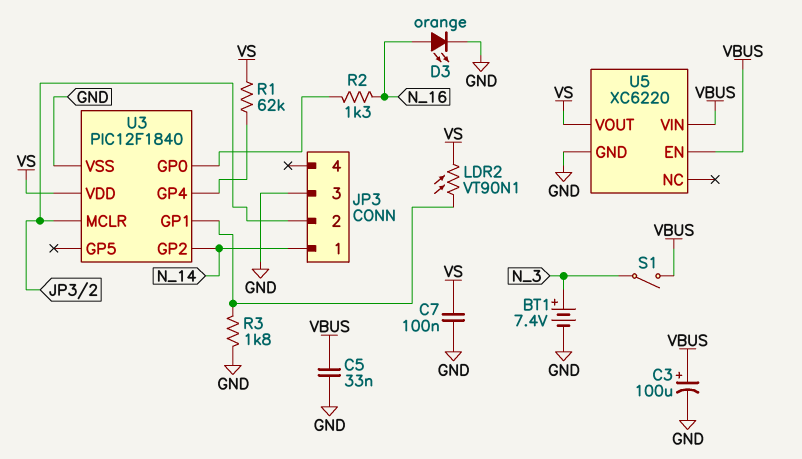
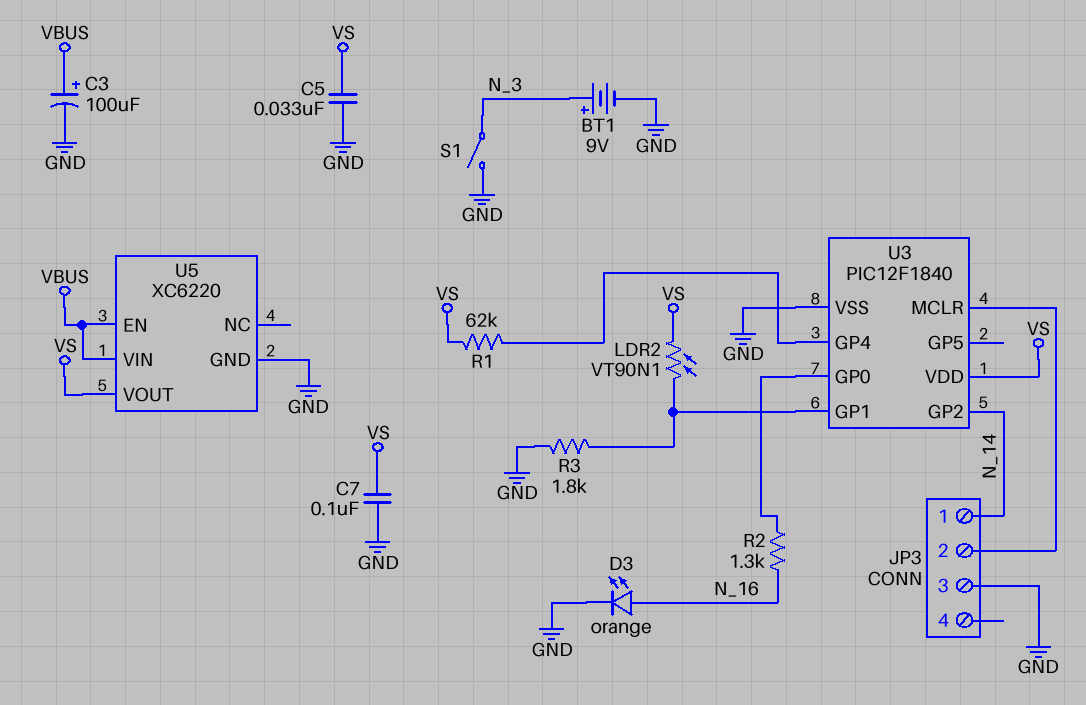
BT1: 7.4V (plus N_3, minus GND) -> 9V (plus N_3, minus GND)
C5: 33nF (GND, VBUS) -> 33nF (GND, VS)
S1: switch (N_3, VBUS) -> switch (GND, N_3)

